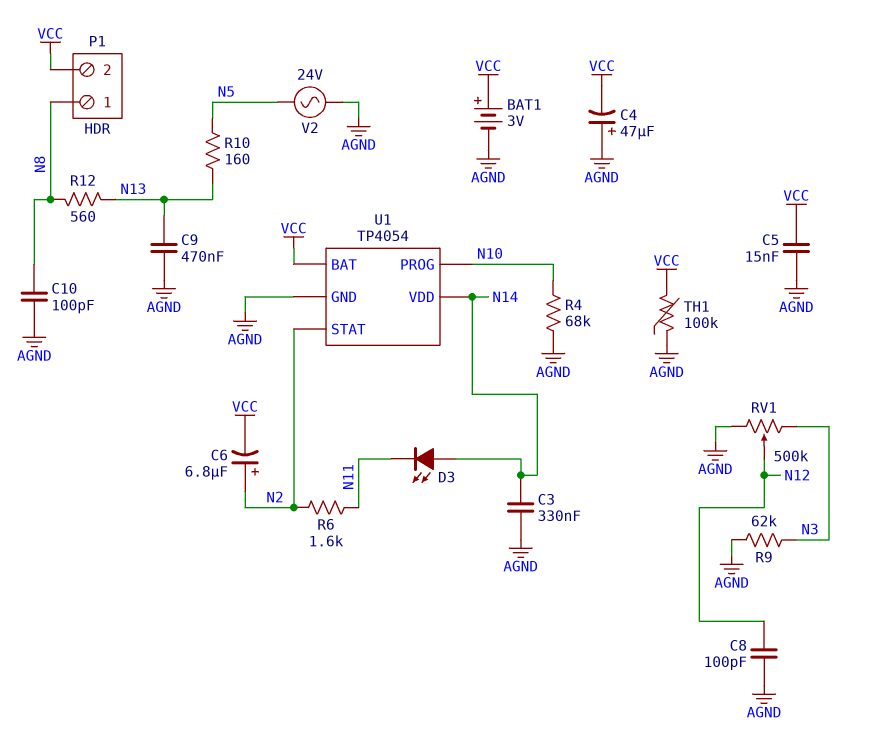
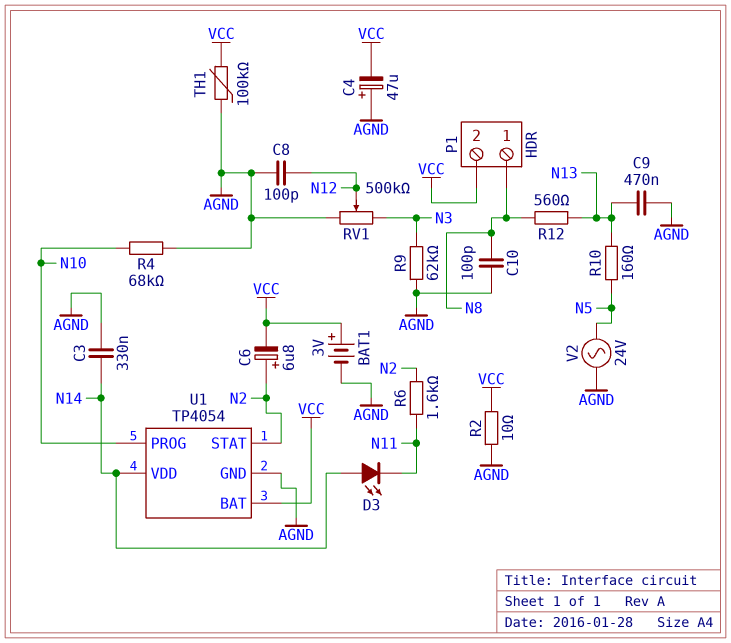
C5: 15nF (AGND, VCC) -> none
R2: none -> 10 (AGND, VCC)

